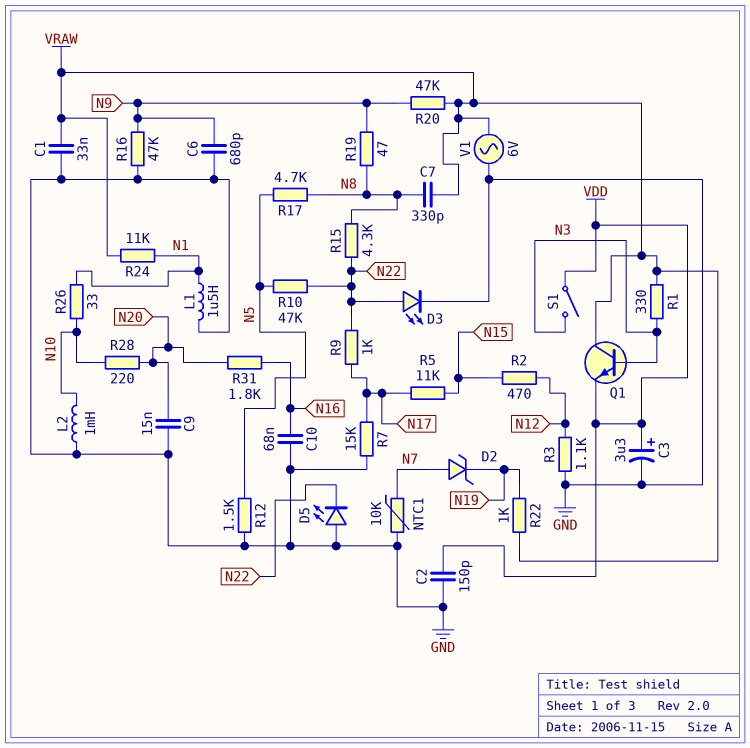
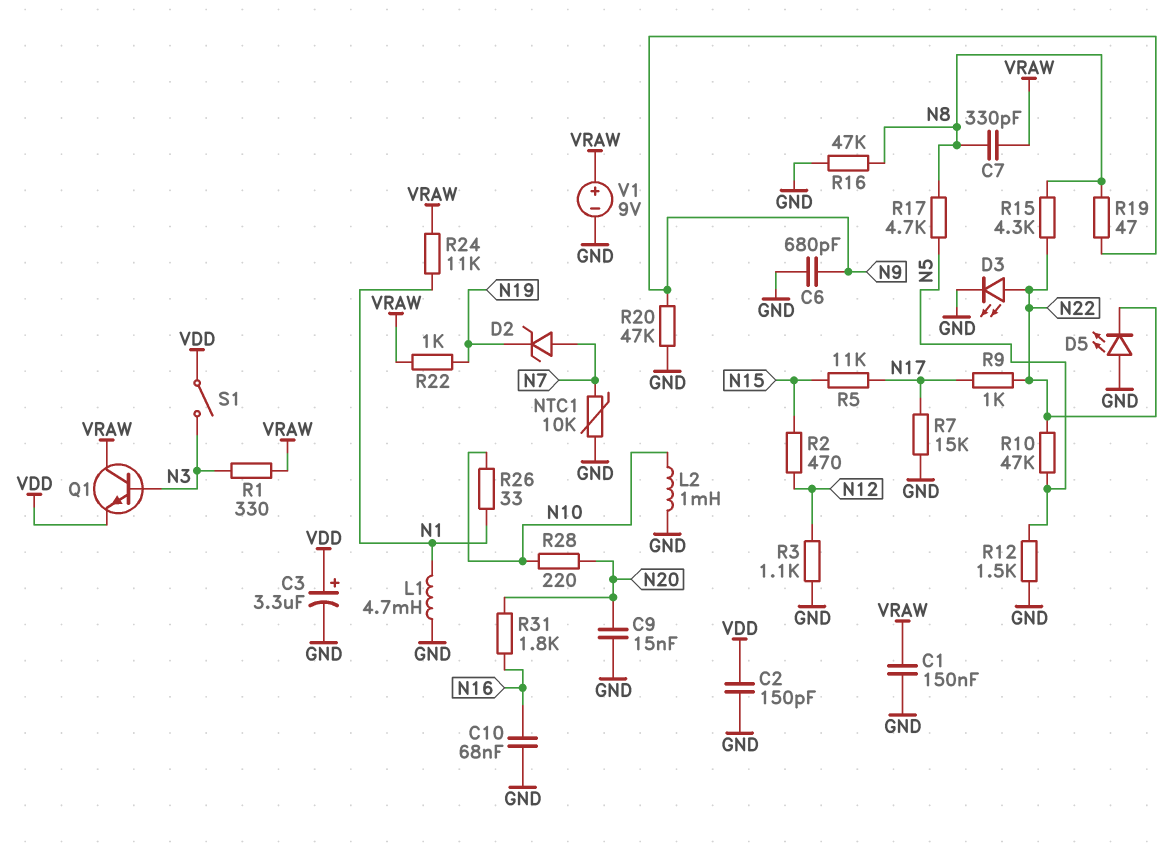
C1: 33nF (GND, VRAW) -> 150nF (GND, VRAW)
L1: 1.5uH (GND, N1) -> 4.7mH (GND, N1)
R16: 47k (GND, N9) -> 47k (GND, N8)
R20: 47k (N9, VRAW) -> 47k (GND, N9)
V1: AC 6V (GND, VRAW) -> 9V (plus VRAW, minus GND)

